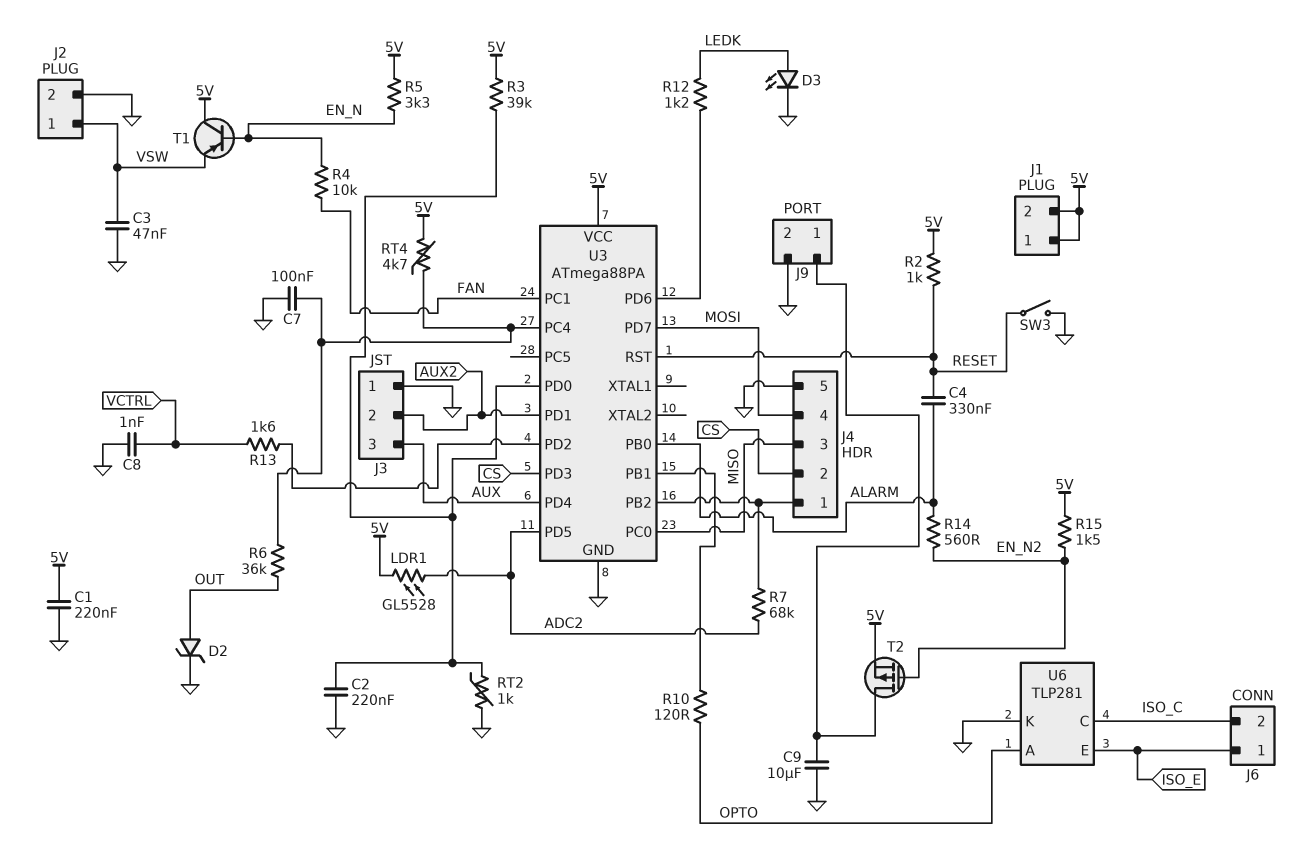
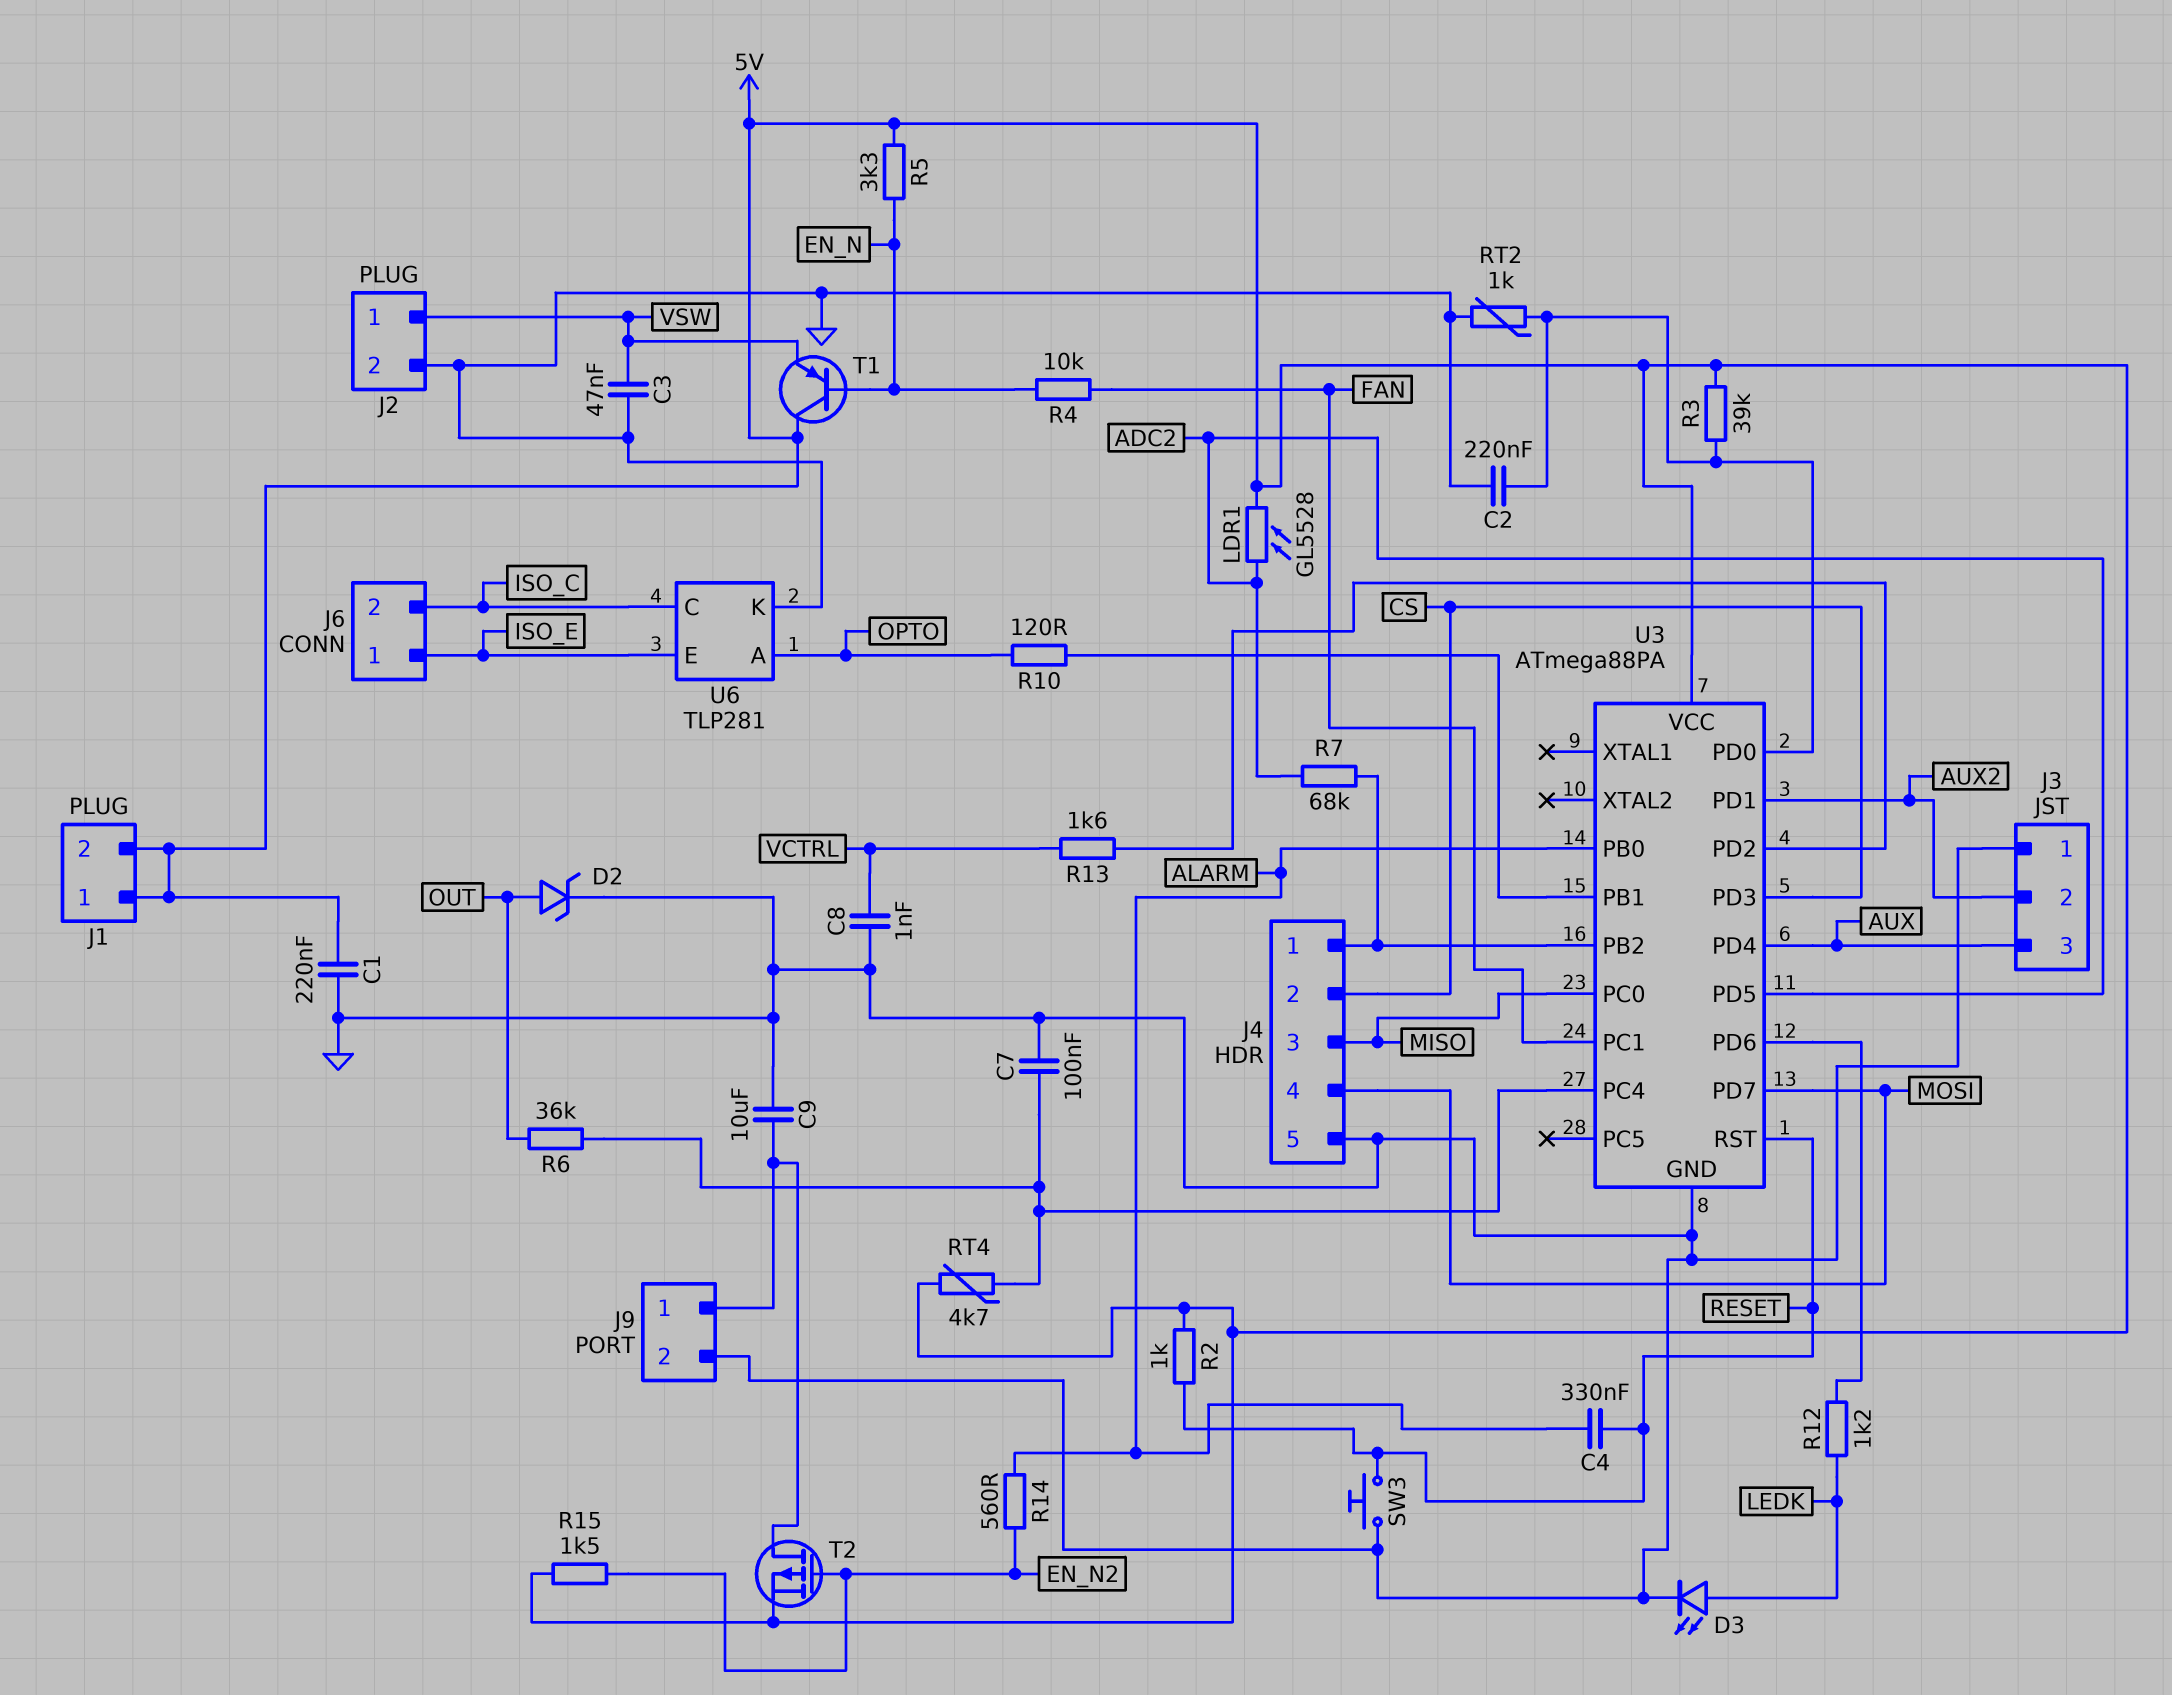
SW3: switch (GND, RESET) -> button (GND, RESET)

